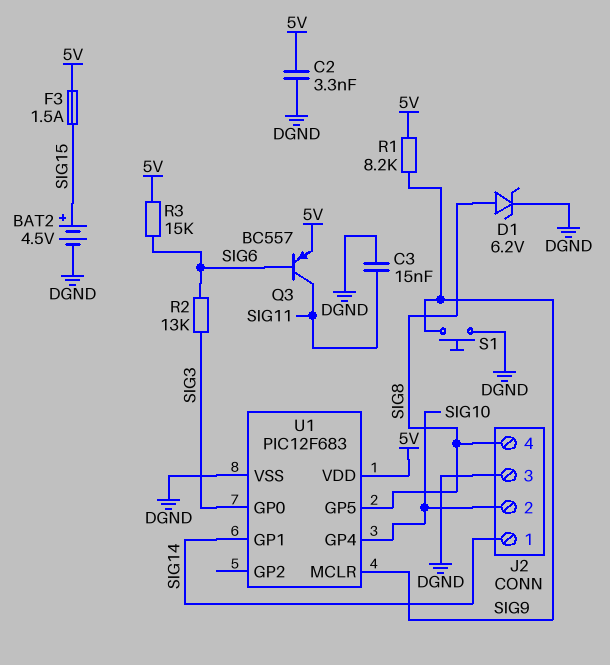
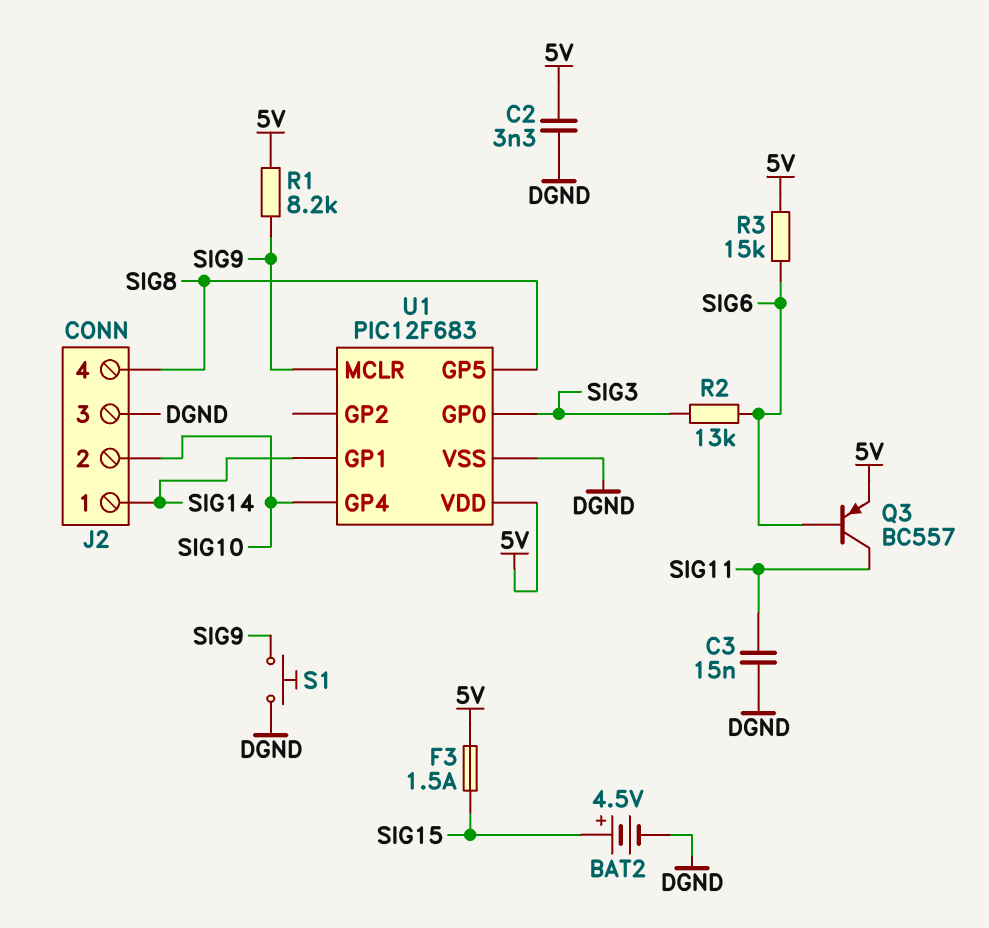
D1: zener 6.2V (A SIG8, K DGND) -> none

